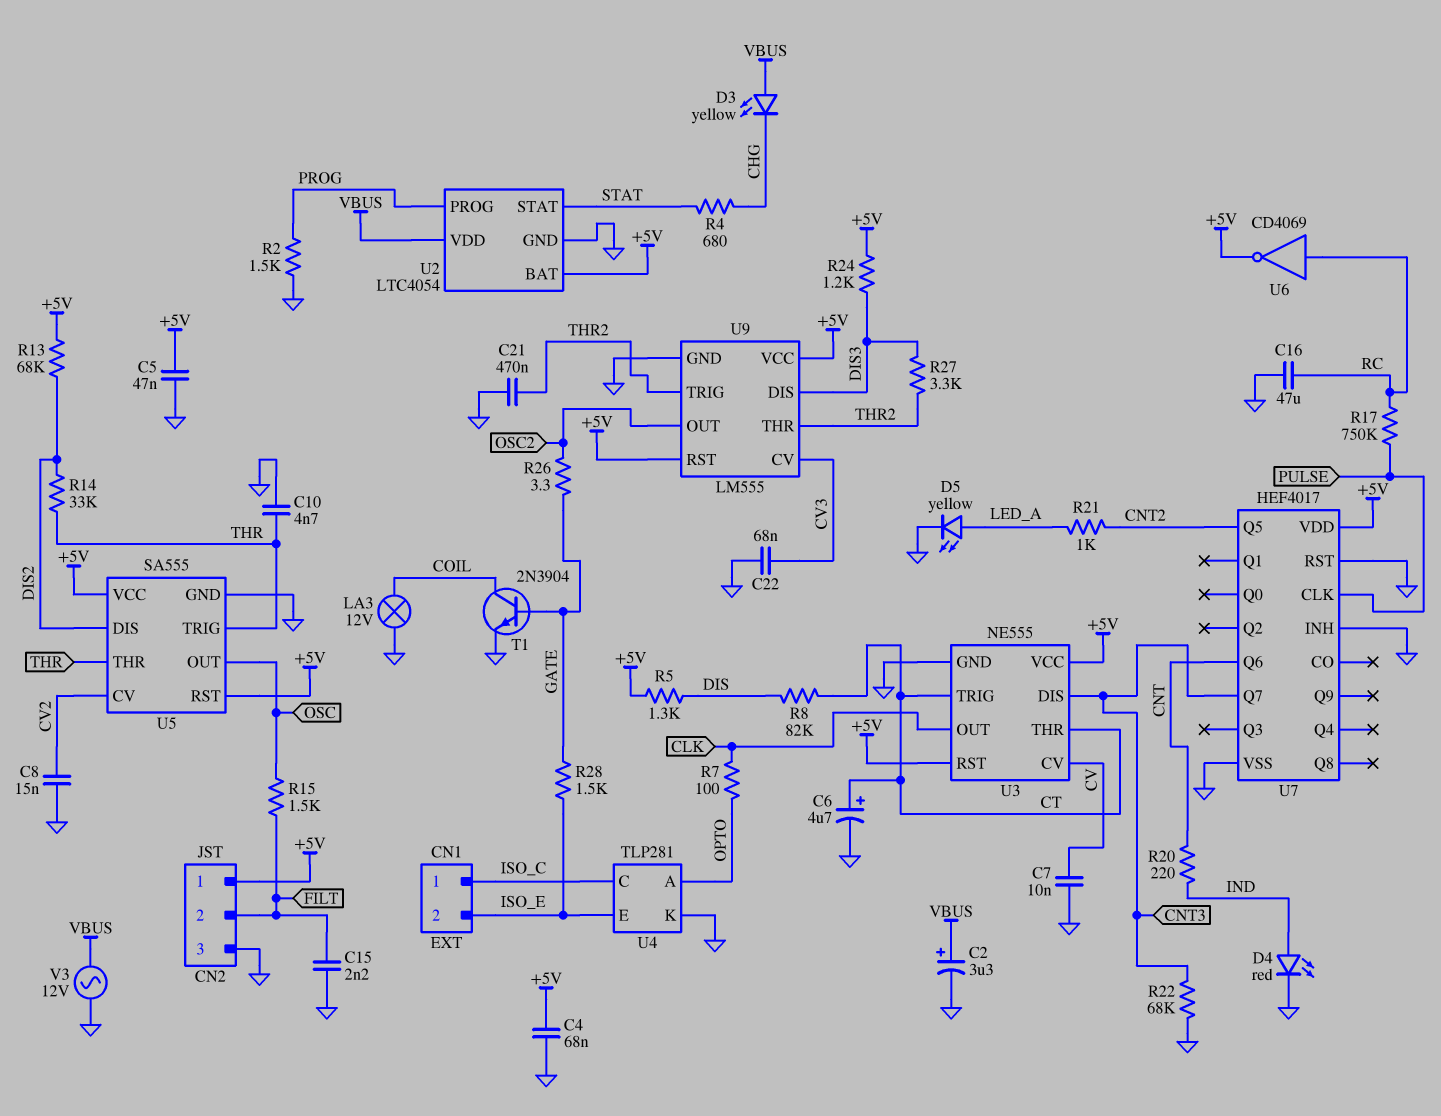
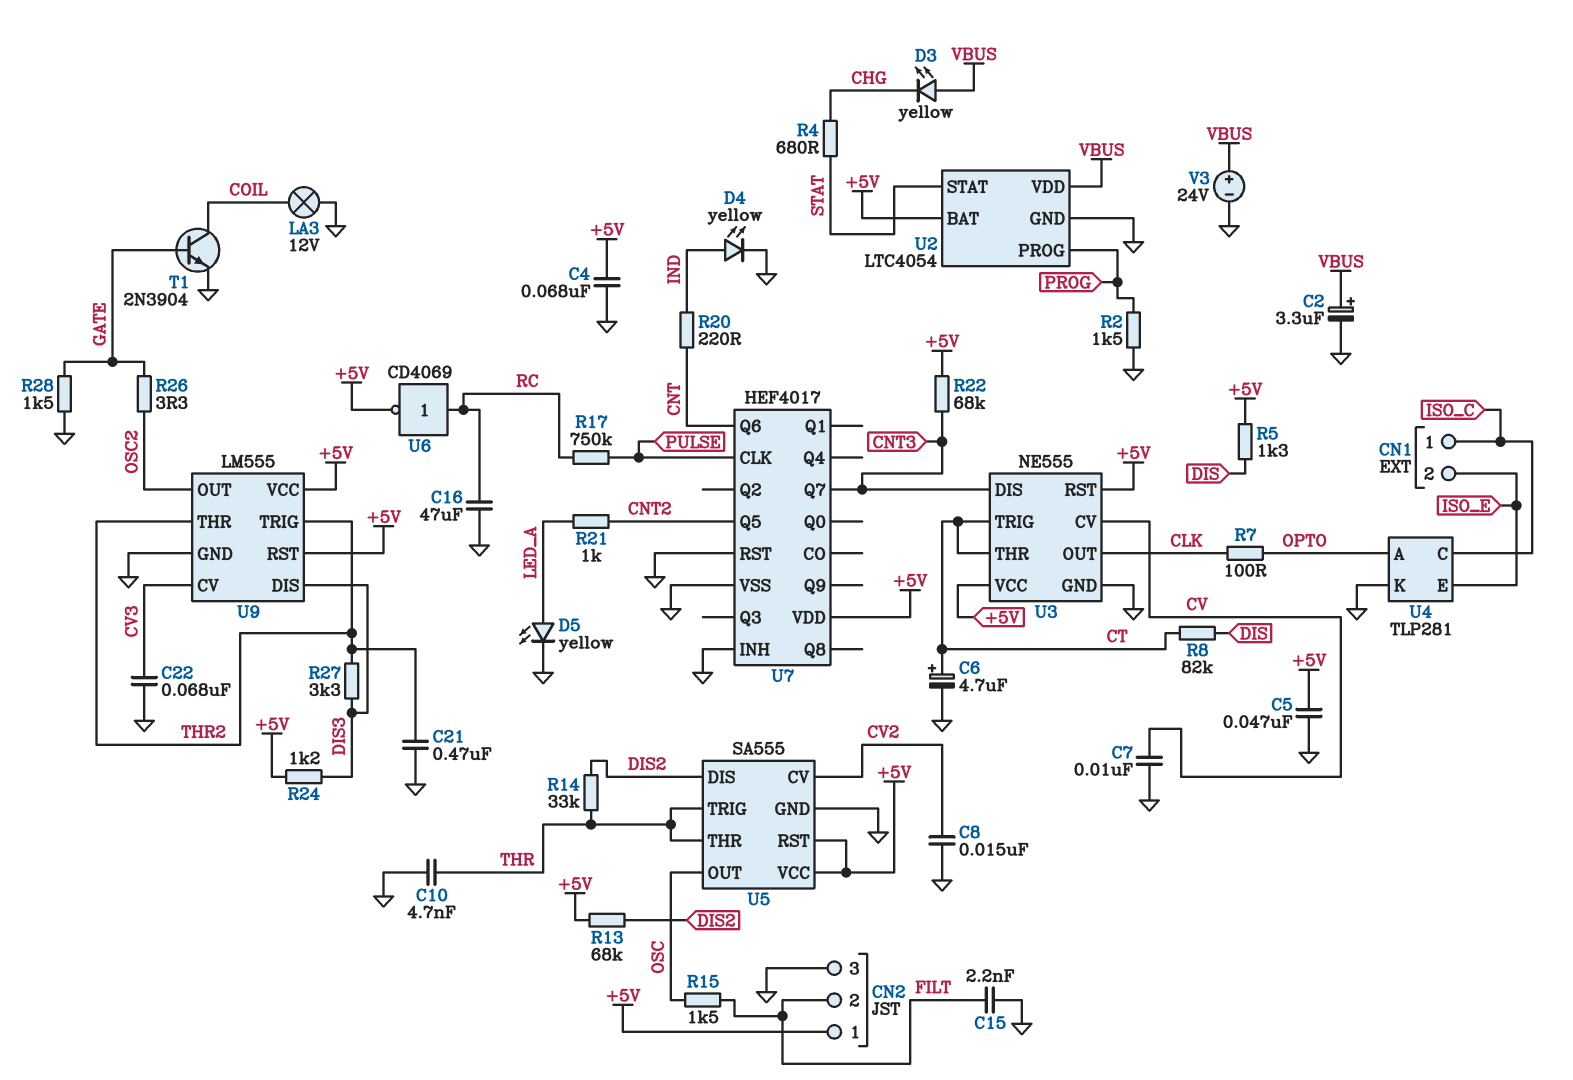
D4: LED red (A IND, K GND) -> LED yellow (A IND, K GND)
R22: 68k (CNT3, GND) -> 68k (+5V, CNT3)
R28: 1.5k (GATE, ISO_E) -> 1.5k (GATE, GND)
V3: AC 12V (GND, VBUS) -> 24V (plus VBUS, minus GND)

